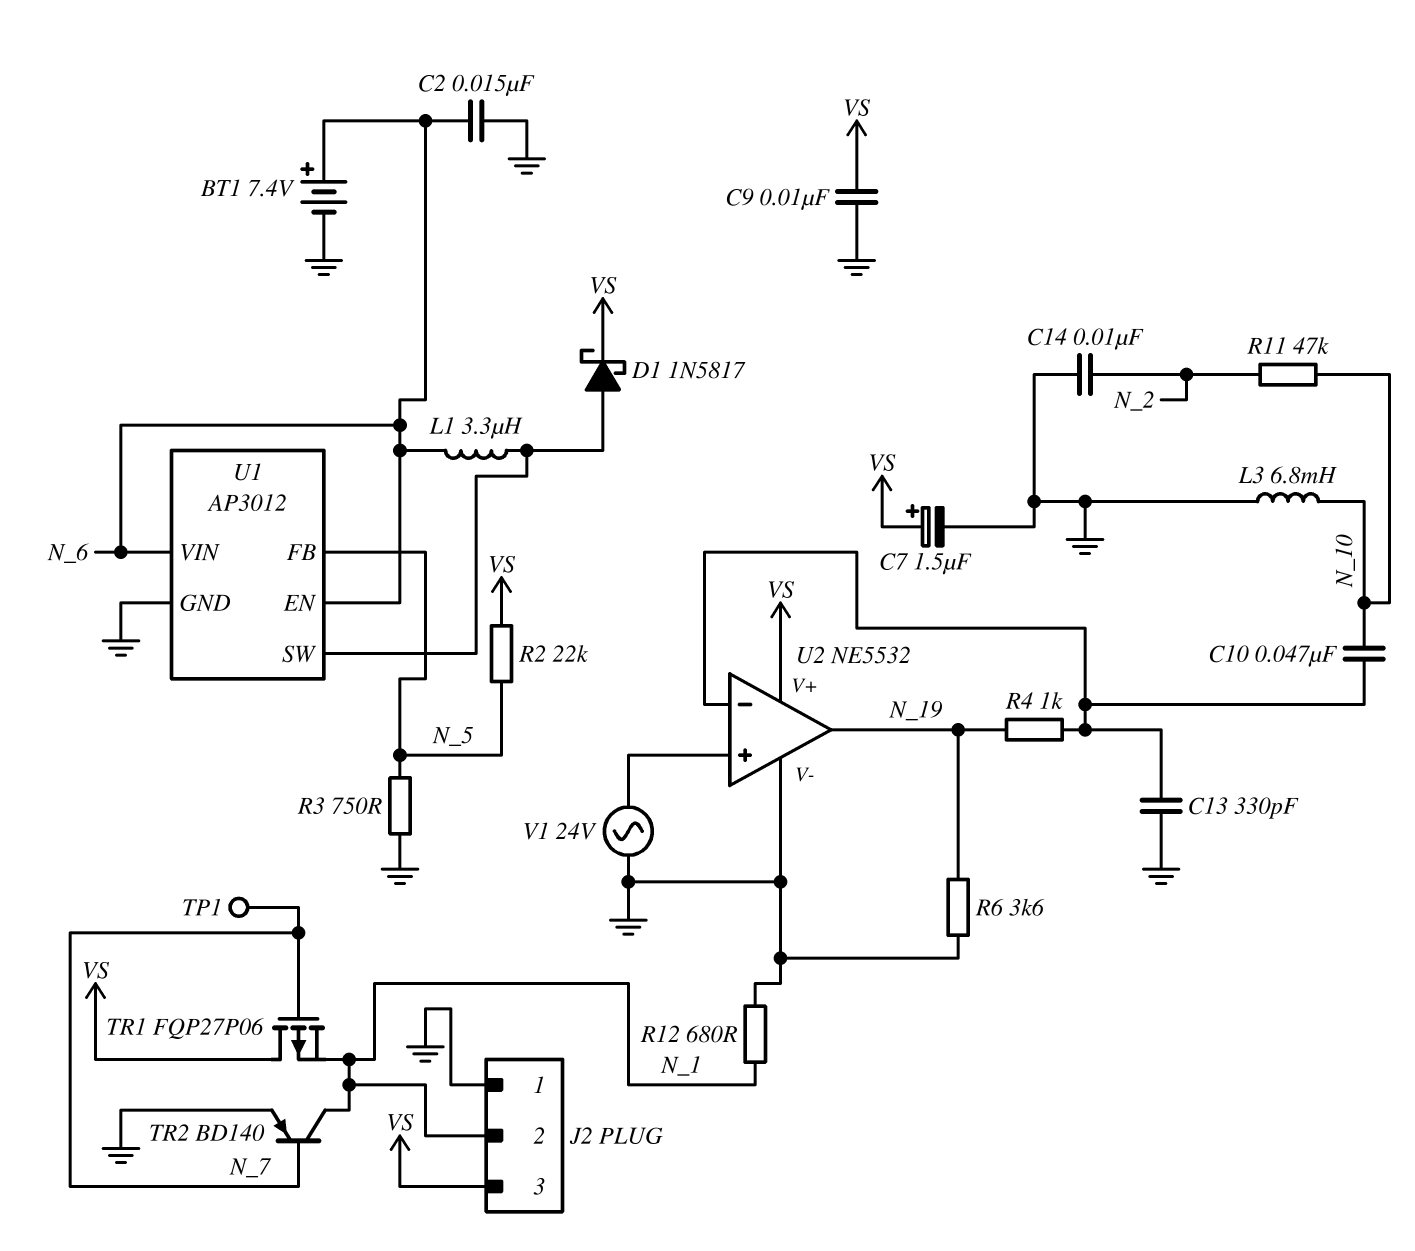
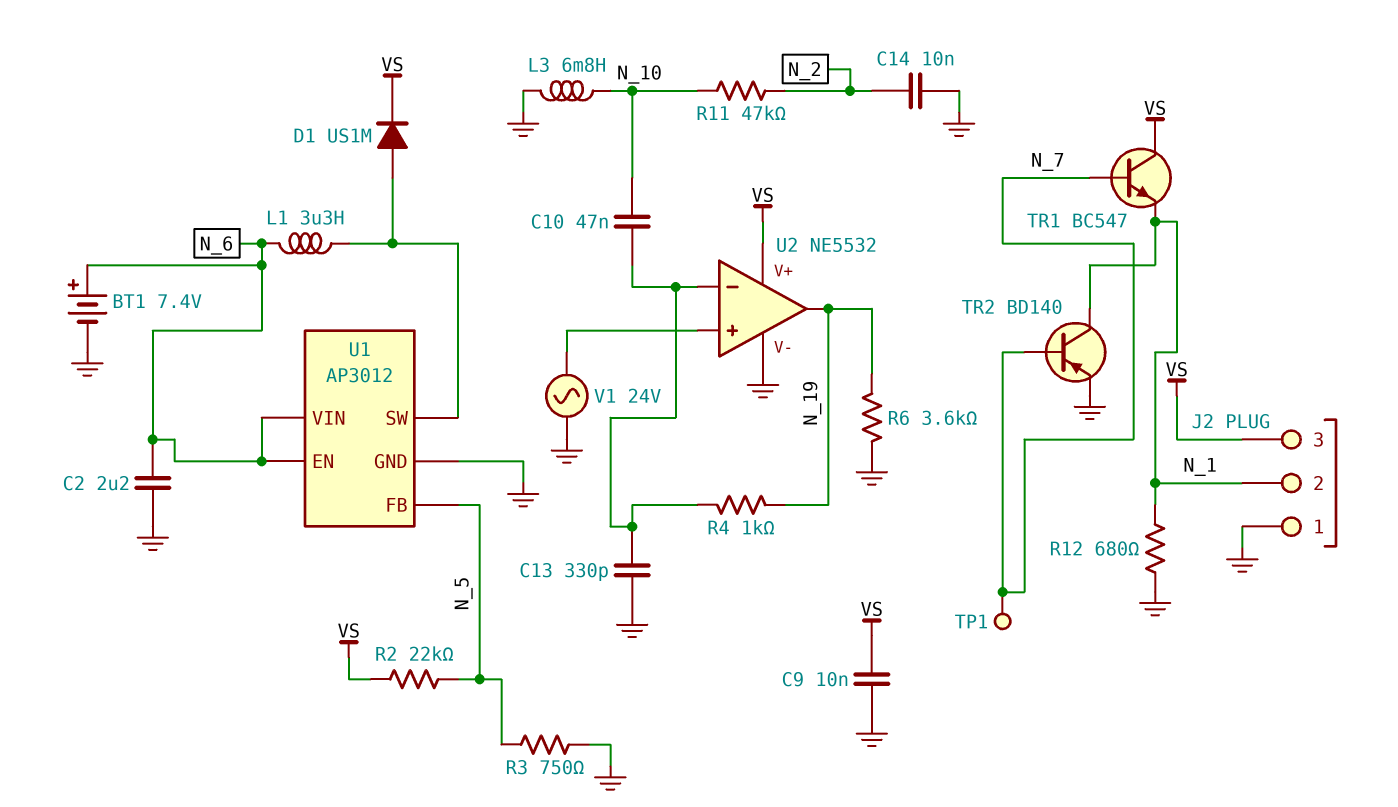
C2: 15nF (GND, N_6) -> 2.2uF (GND, N_6)
C7: 1.5uF (plus VS, minus GND) -> none
D1: schottky 1N5817 (A U1/SW, K VS) -> diode US1M (A U1/SW, K VS)
TR1: PMOS FQP27P06 (G N_7, D VS, S N_1) -> NPN BC547 (B N_7, C VS, E N_1)

